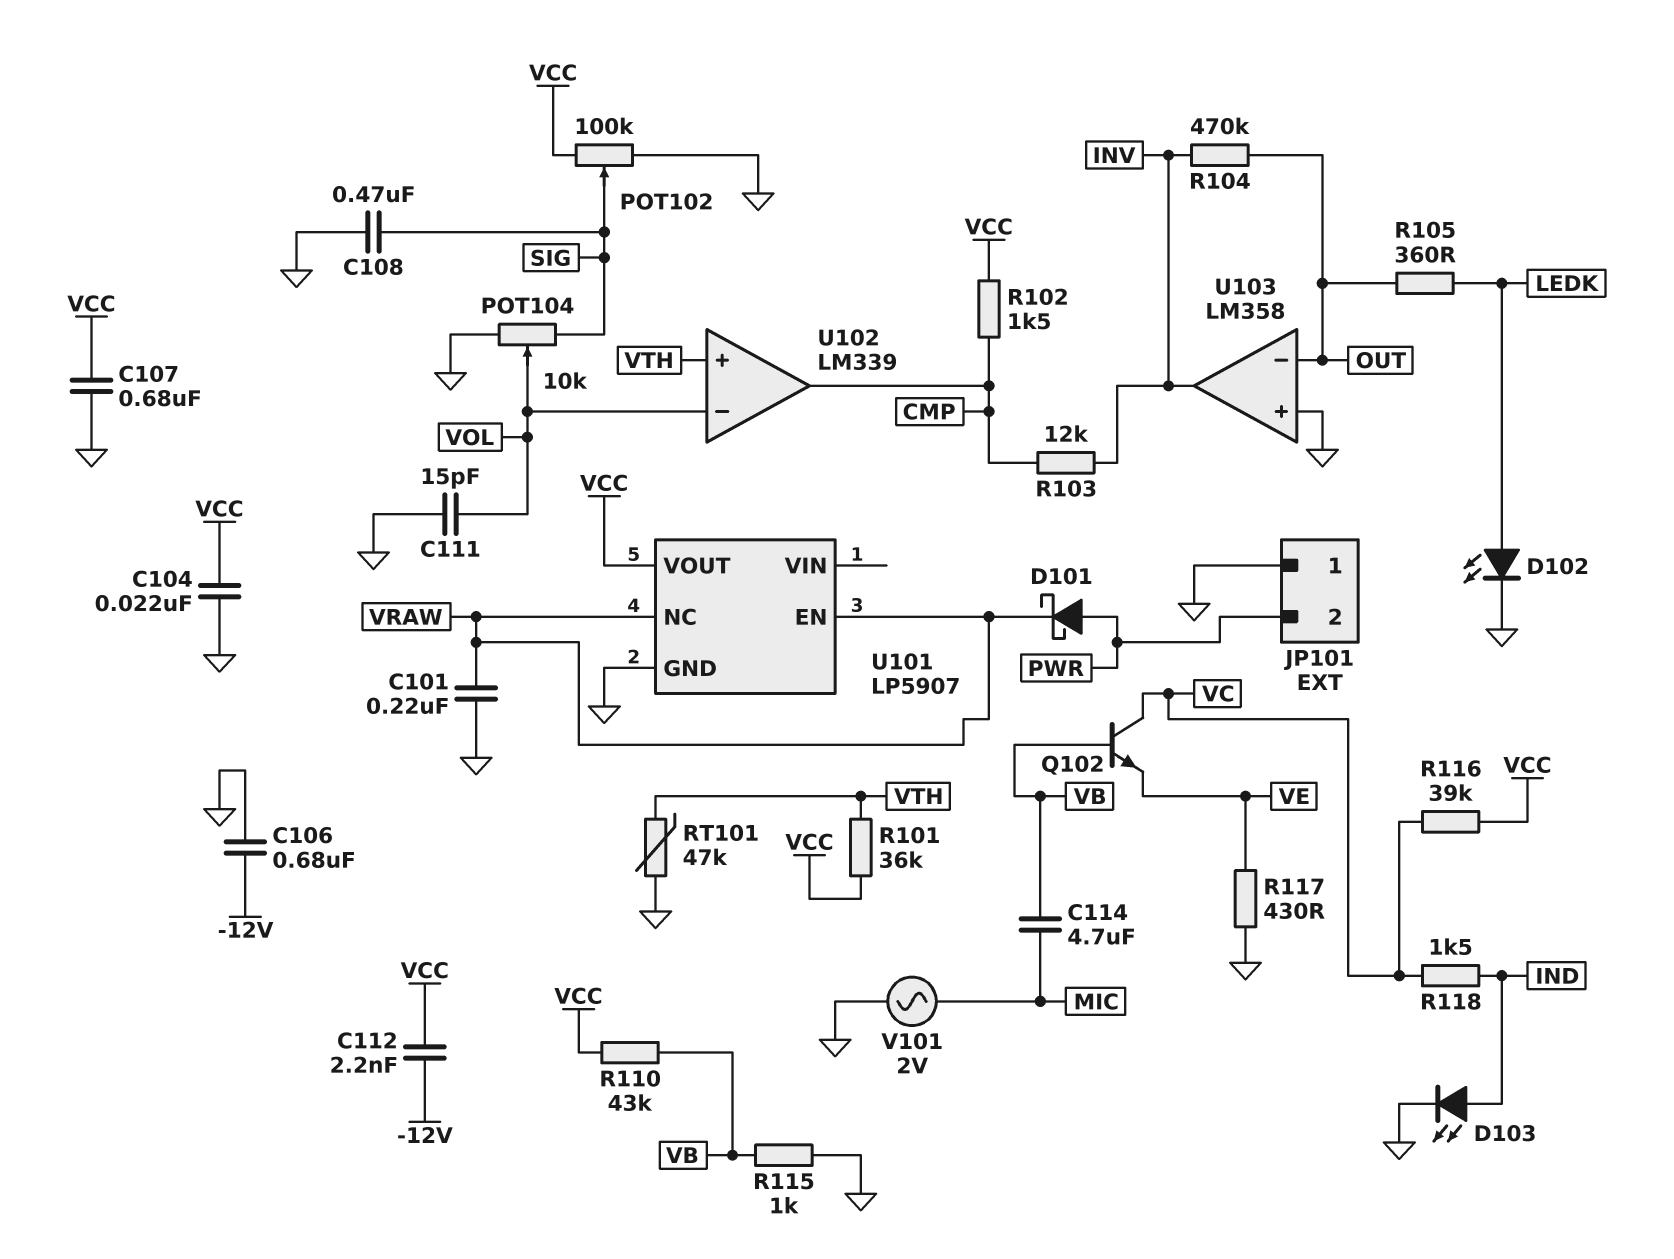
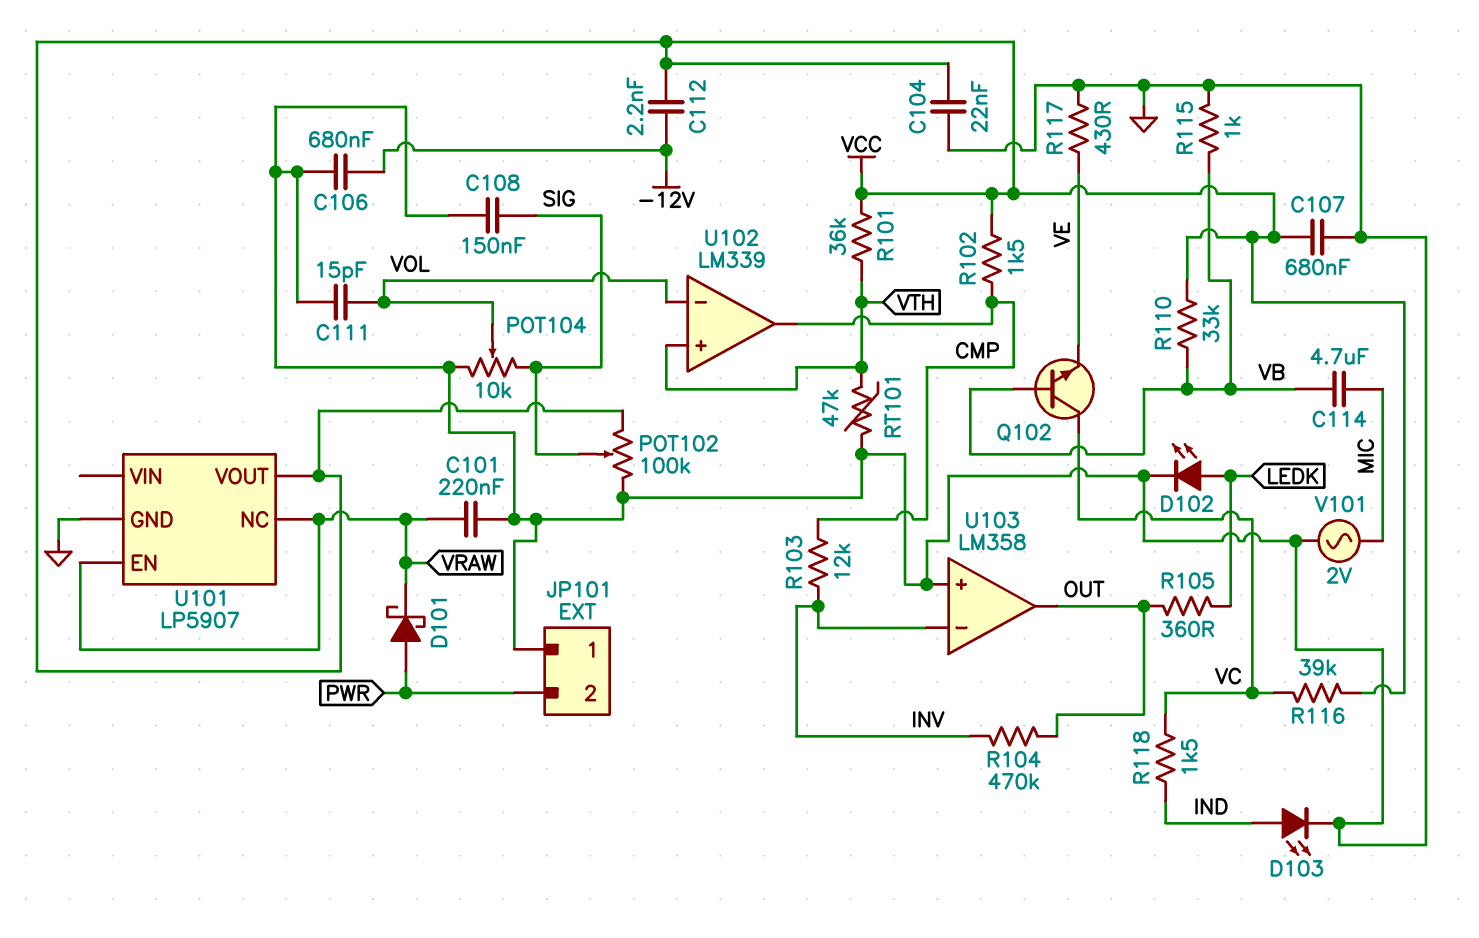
C108: 470nF (GND, SIG) -> 150nF (GND, SIG)
R110: 43k (VB, VCC) -> 33k (VB, VCC)
U103 pin in-: OUT -> INV
U103 pin out: INV -> OUT

